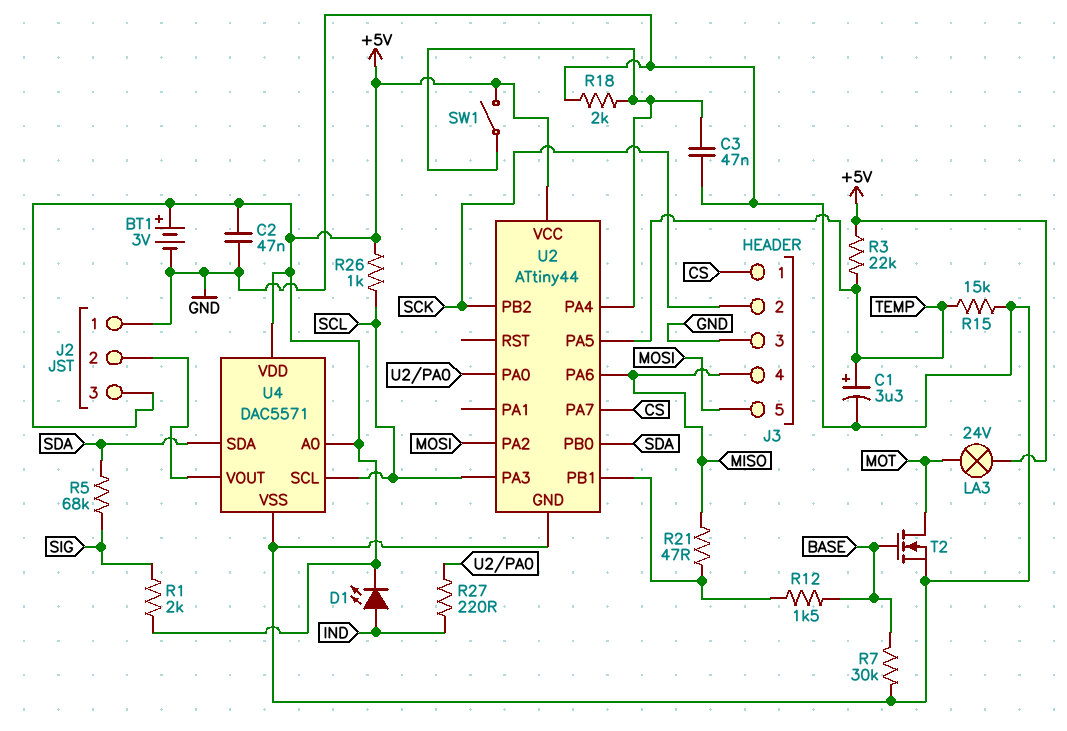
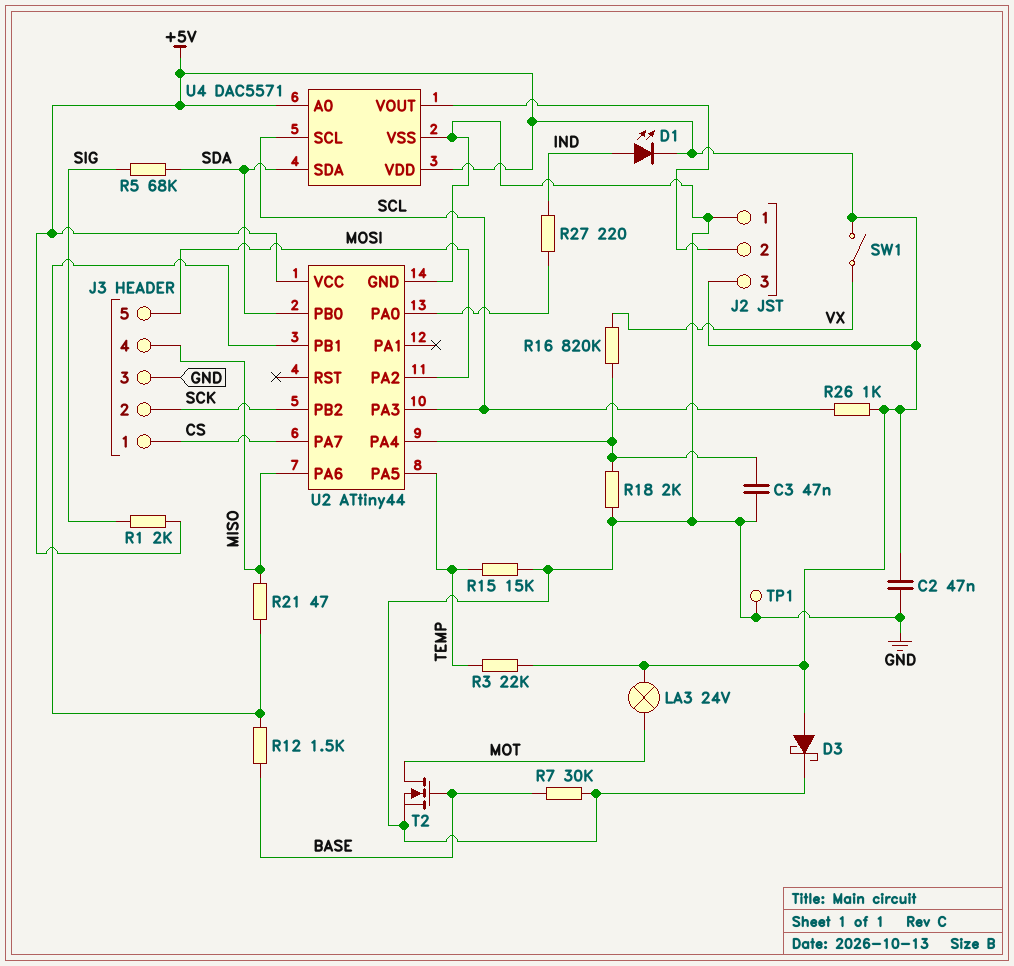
BT1: 3V (plus +5V, minus GND) -> none
C1: 3.3uF (plus TEMP, minus GND) -> none
D3: none -> schottky (A +5V, K GND)
R16: none -> 820k (U2/PA4, VX)
SW1: switch (+5V, U2/PA4) -> switch (+5V, VX)
TP1: none -> test point (GND)

